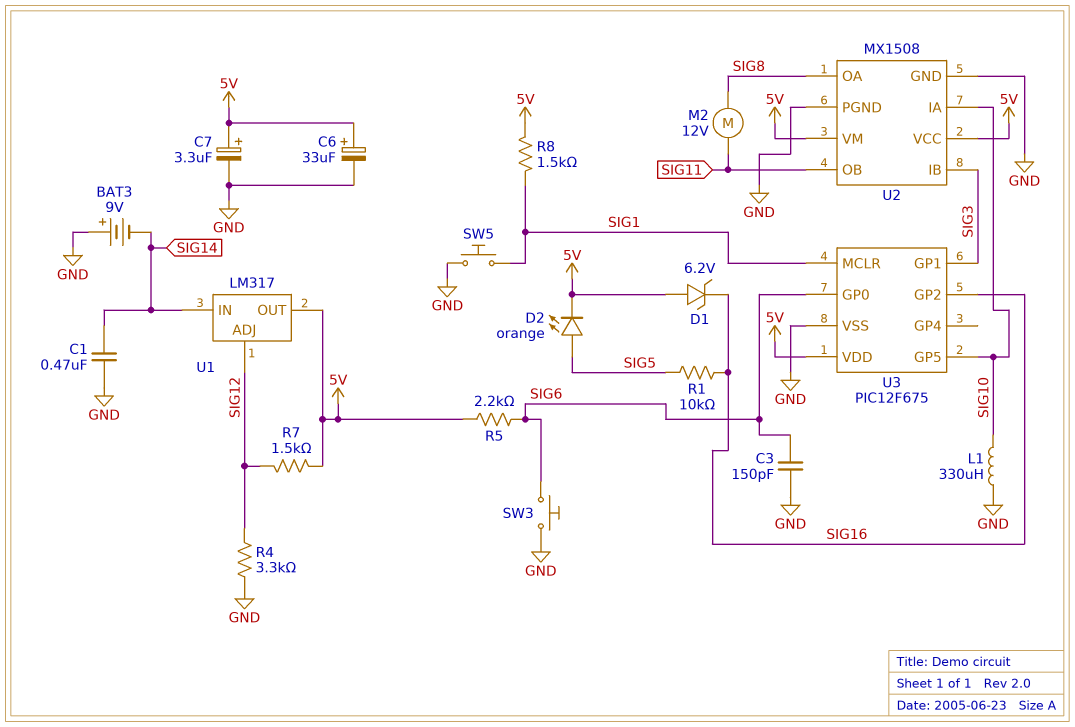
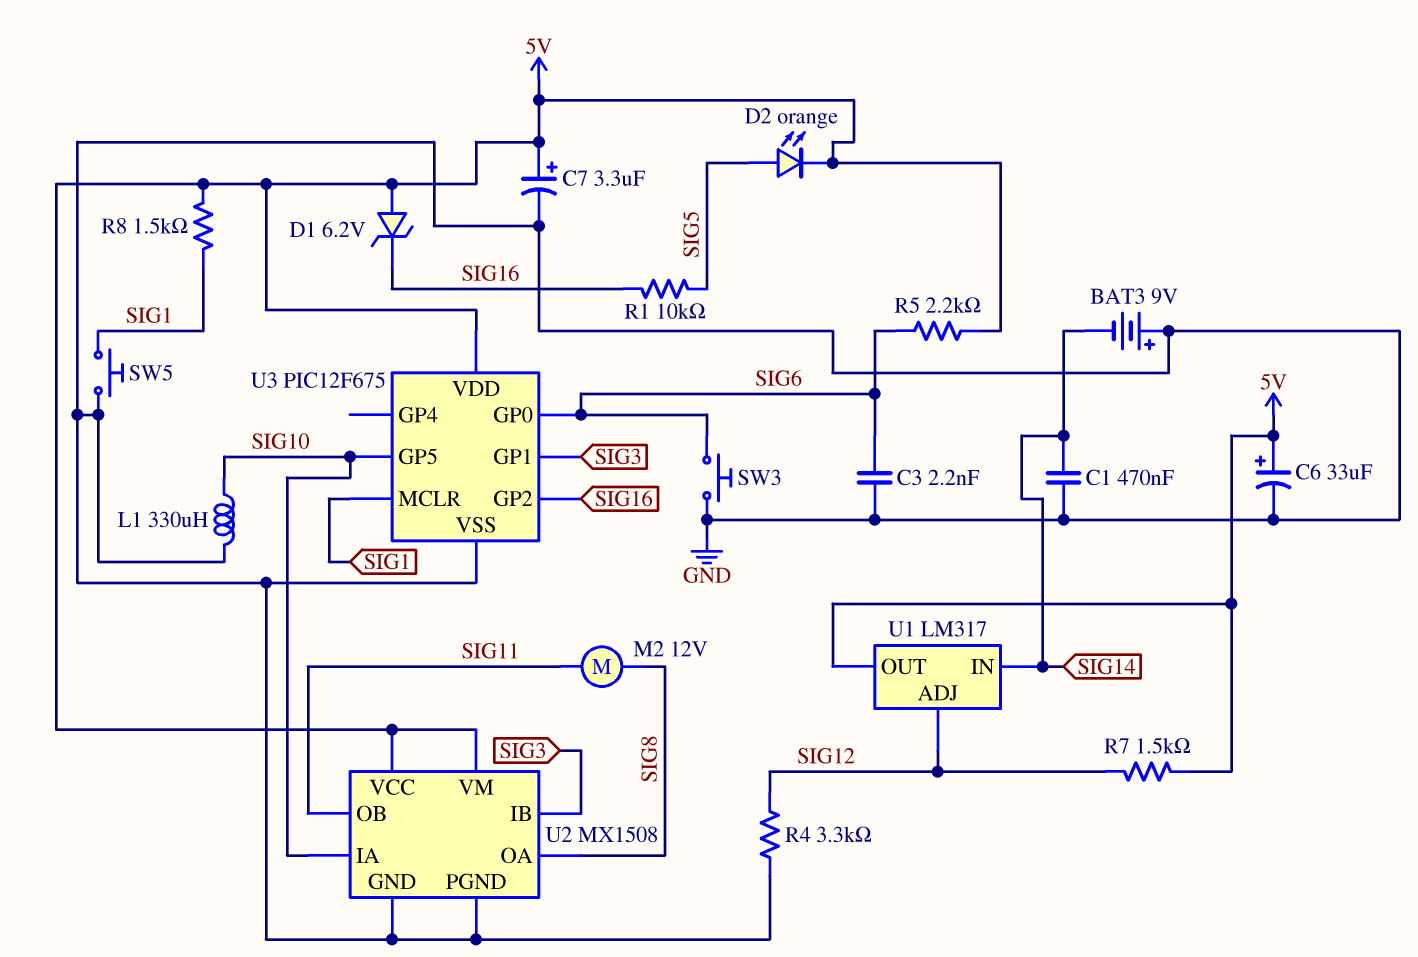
C3: 150pF (GND, SIG6) -> 2.2nF (GND, SIG6)

